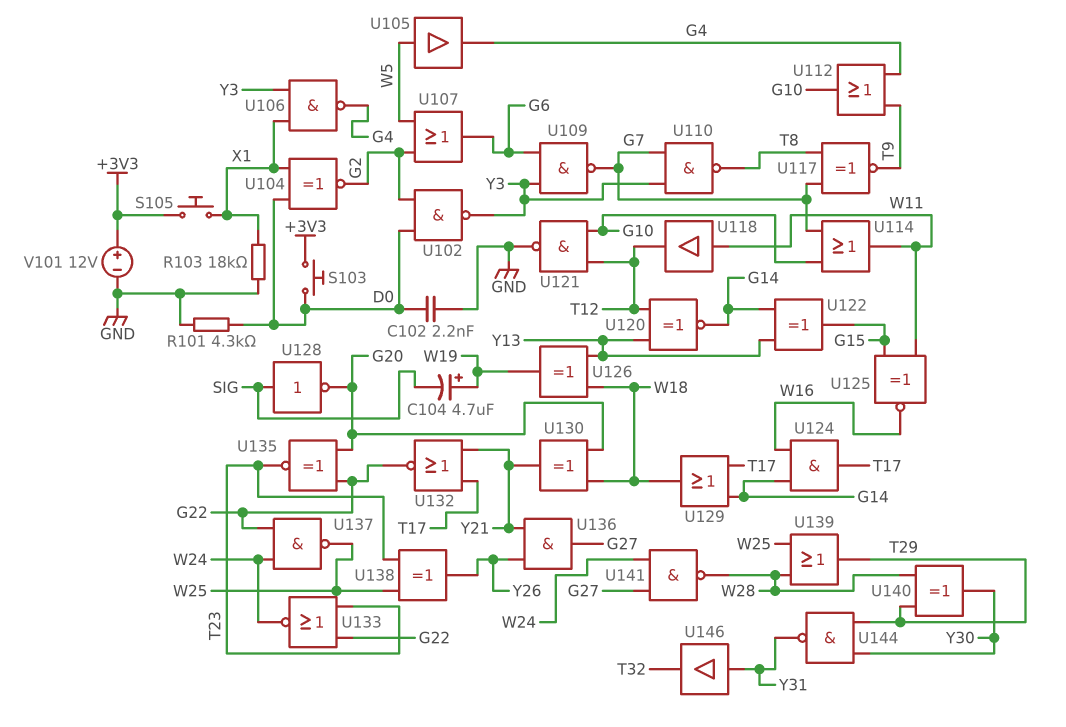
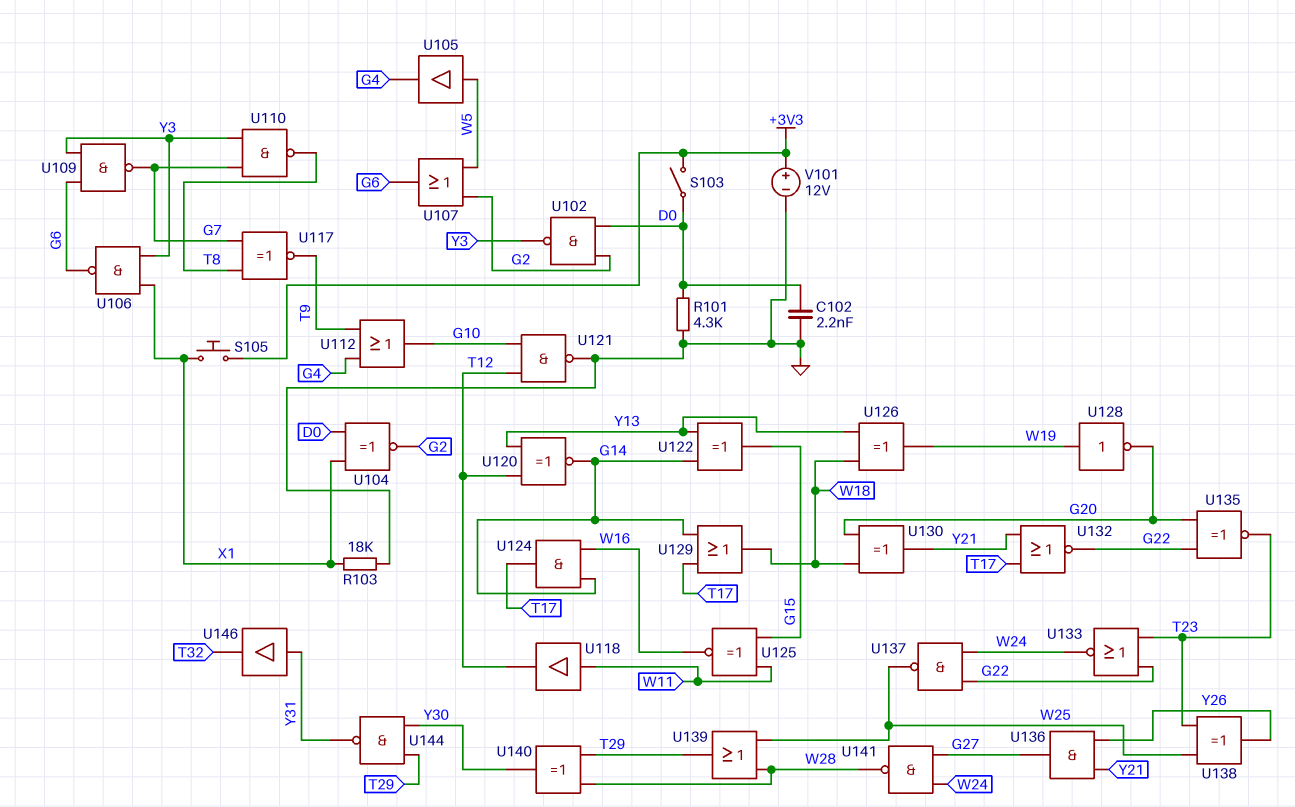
C104: 4.7uF (plus W19, minus SIG) -> none
S103: button (+3V3, D0) -> switch (+3V3, D0)
U106: NAND (in X1, in Y3, out G4) -> NAND (in X1, in Y3, out G6)
U114: OR (in G7, in G10, out W11) -> none
U128: NOT (in SIG, out G20) -> NOT (in W19, out G20)

